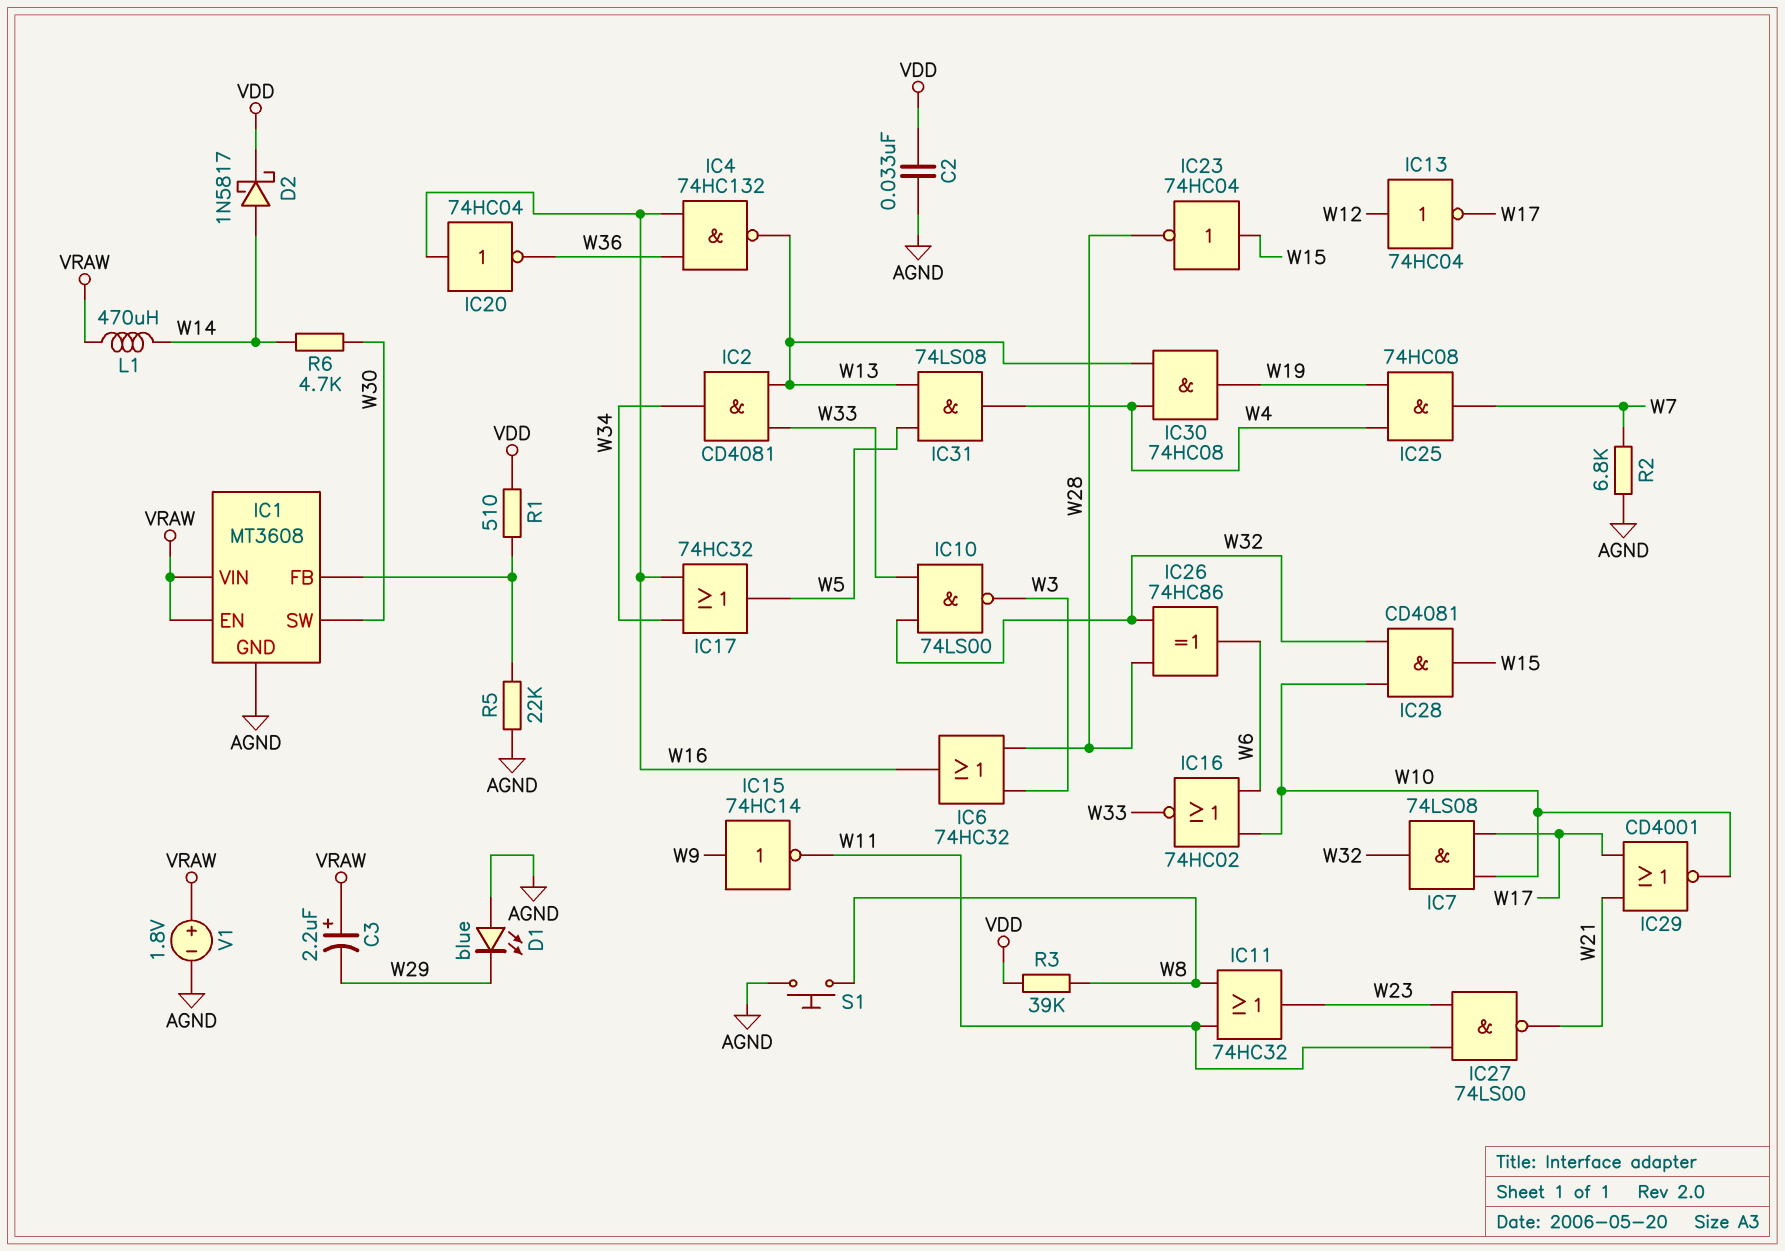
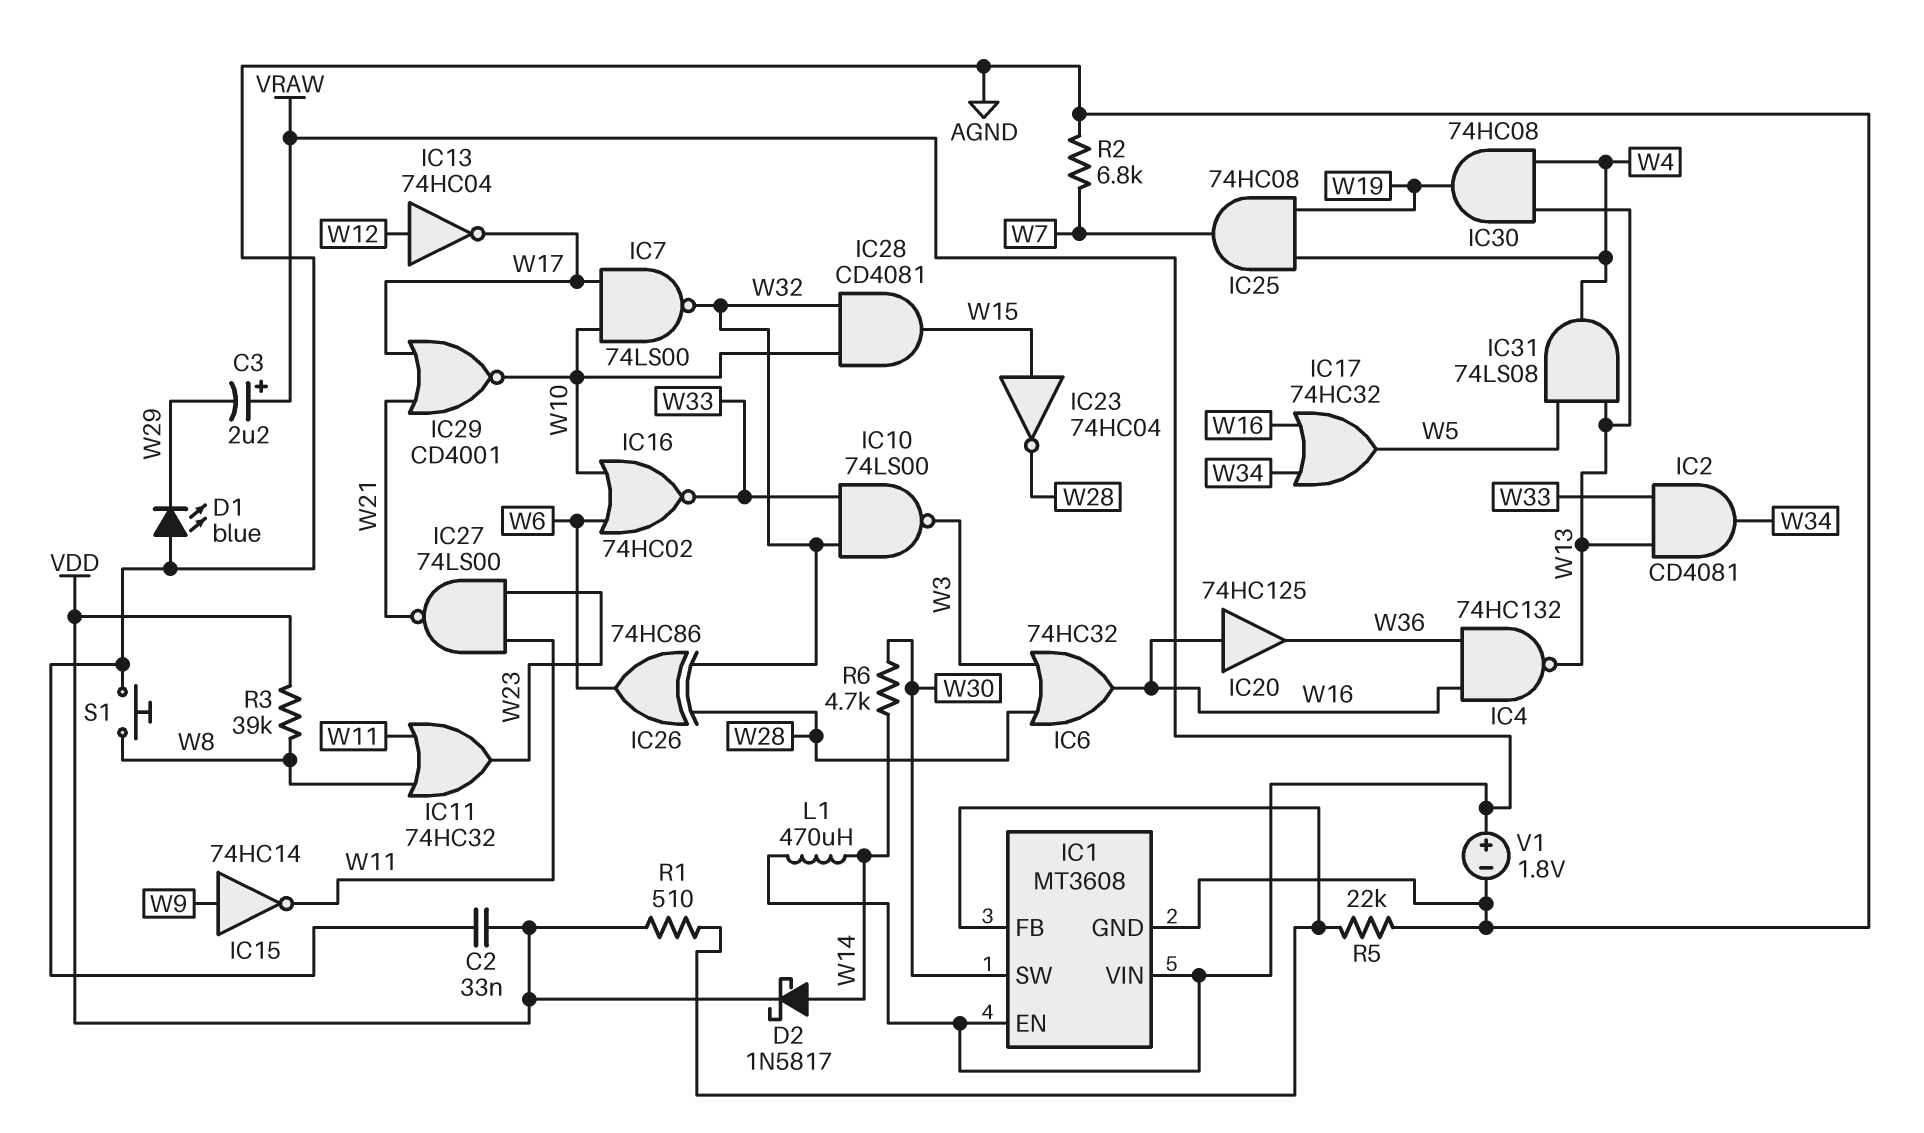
IC7: AND 74LS08 (in W10, in W17, out W32) -> NAND 74LS00 (in W10, in W17, out W32)
IC20: NOT 74HC04 (in W16, out W36) -> buffer 74HC125 (in W16, out W36)

